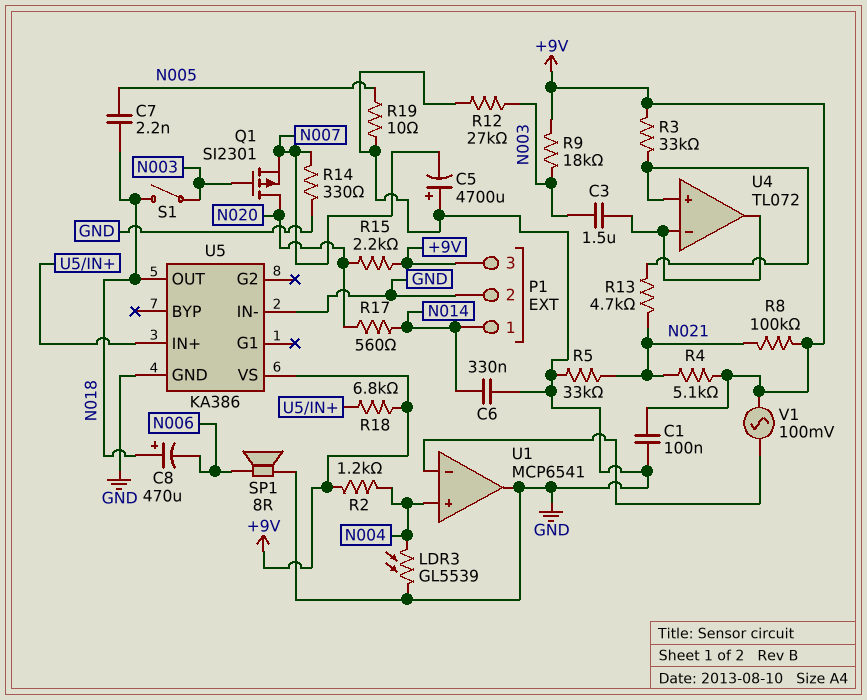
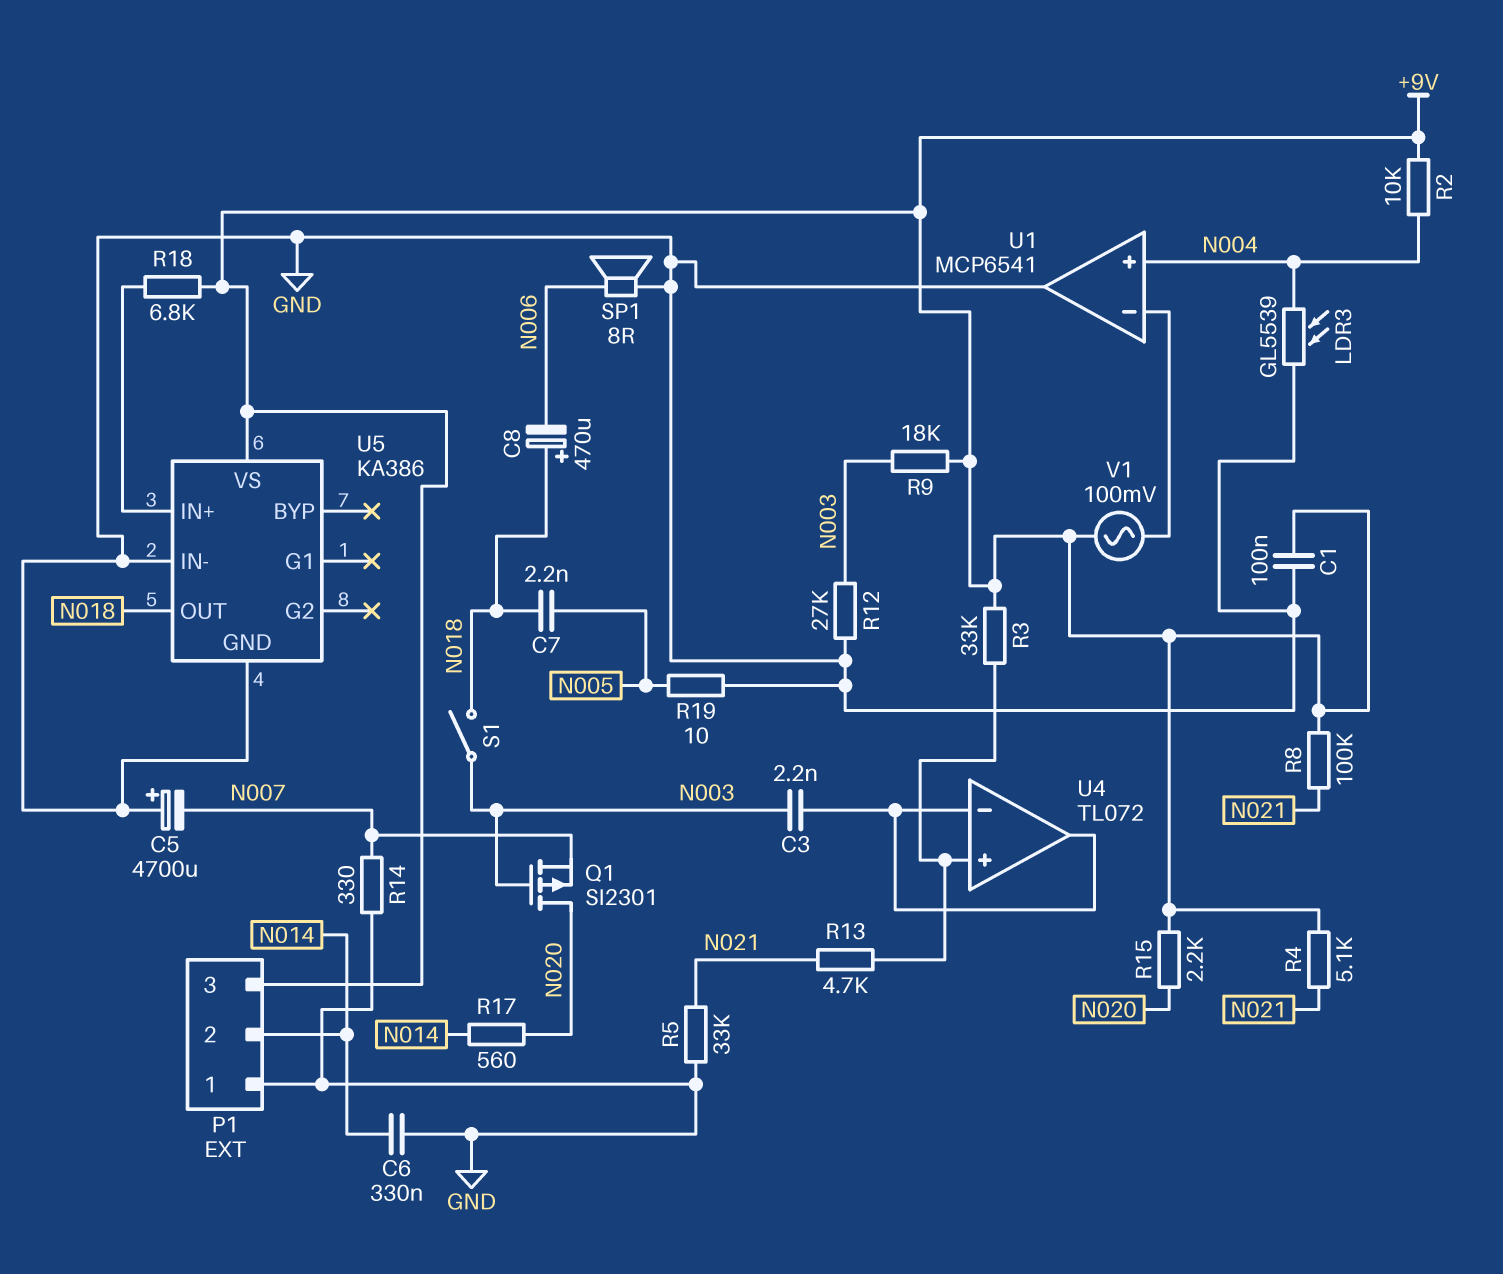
C3: 1.5uF (N003, U4/in-) -> 2.2nF (N003, U4/in-)
P1 pin 1: N014 -> GND
P1 pin 2: GND -> N014
R2: 1.2k (+9V, N004) -> 10k (+9V, N004)

